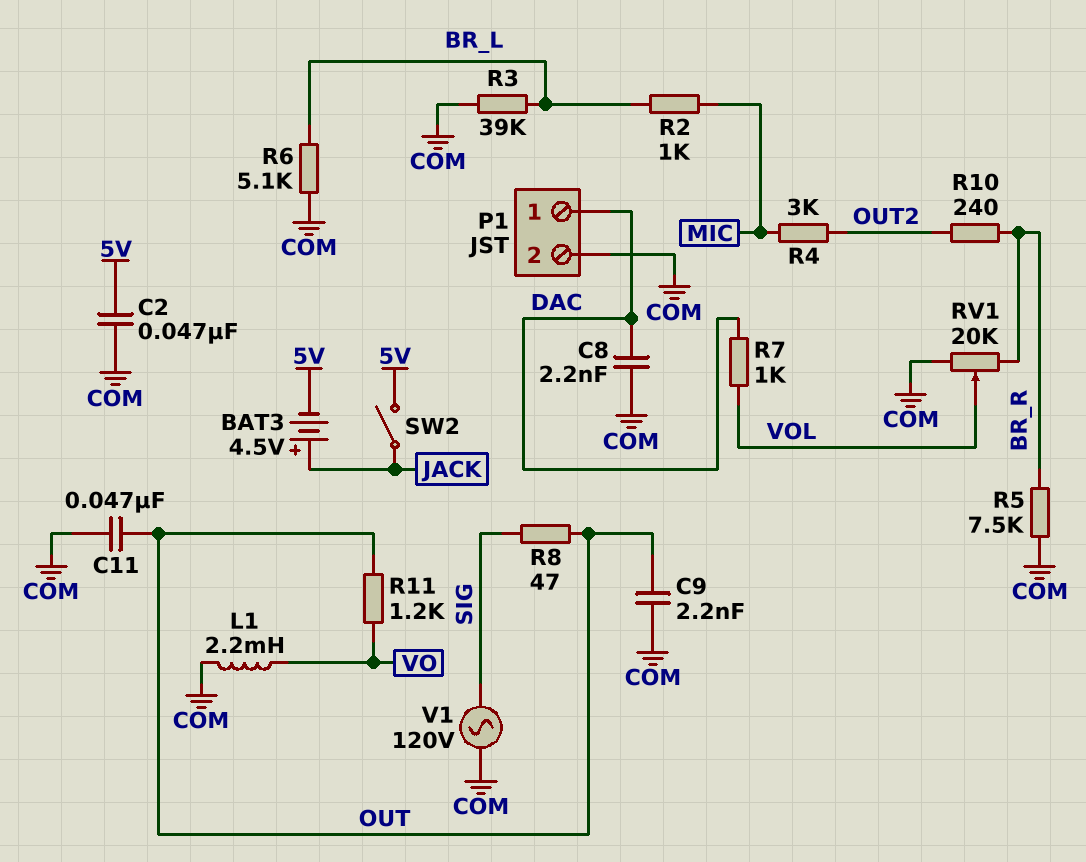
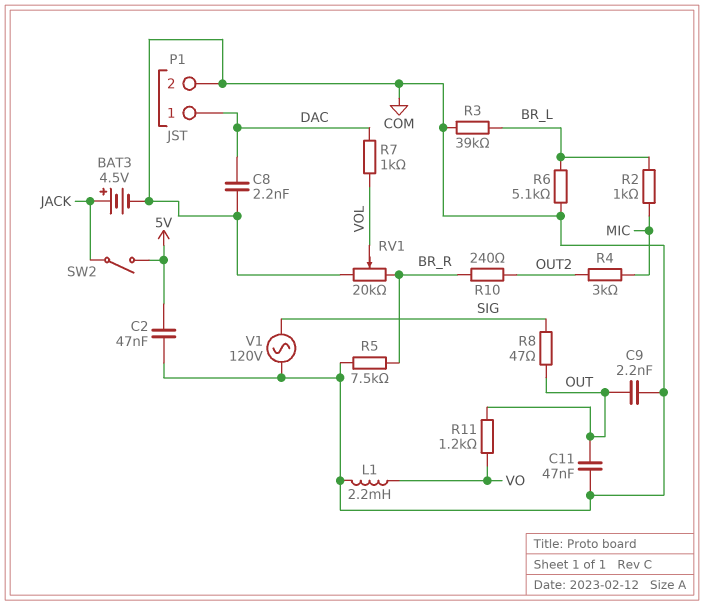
BAT3: 4.5V (plus JACK, minus 5V) -> 4.5V (plus JACK, minus COM)

